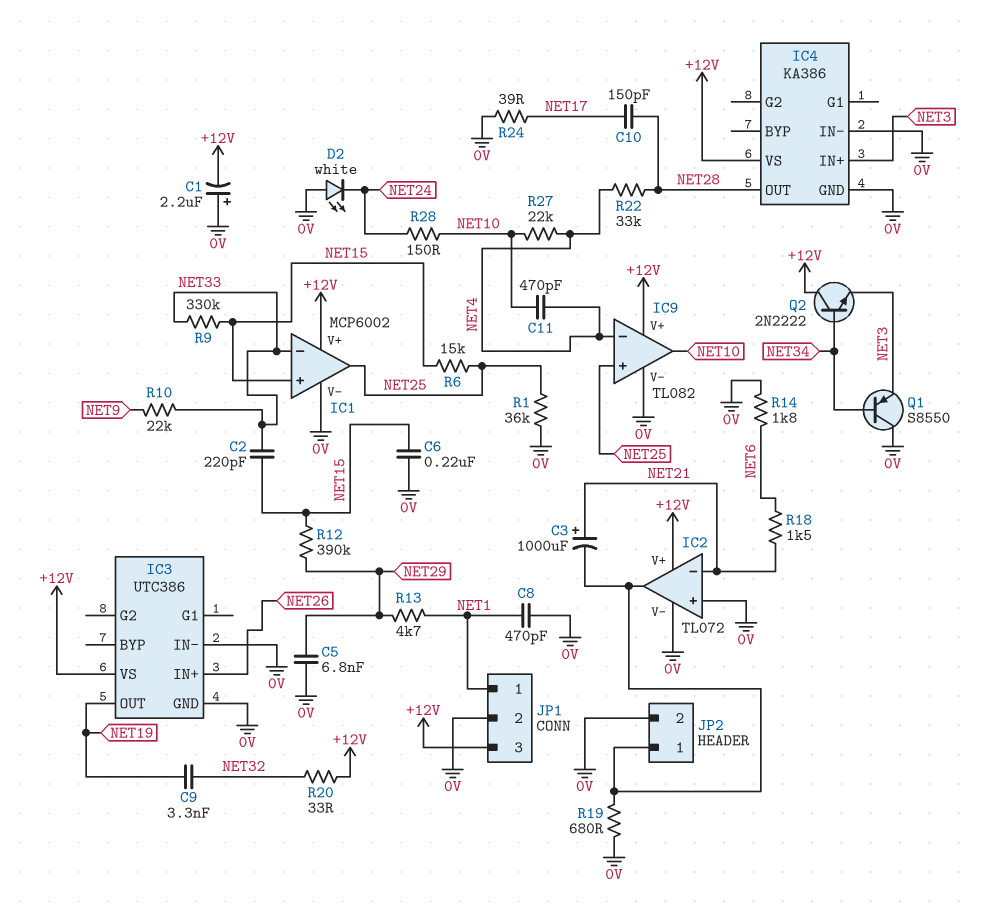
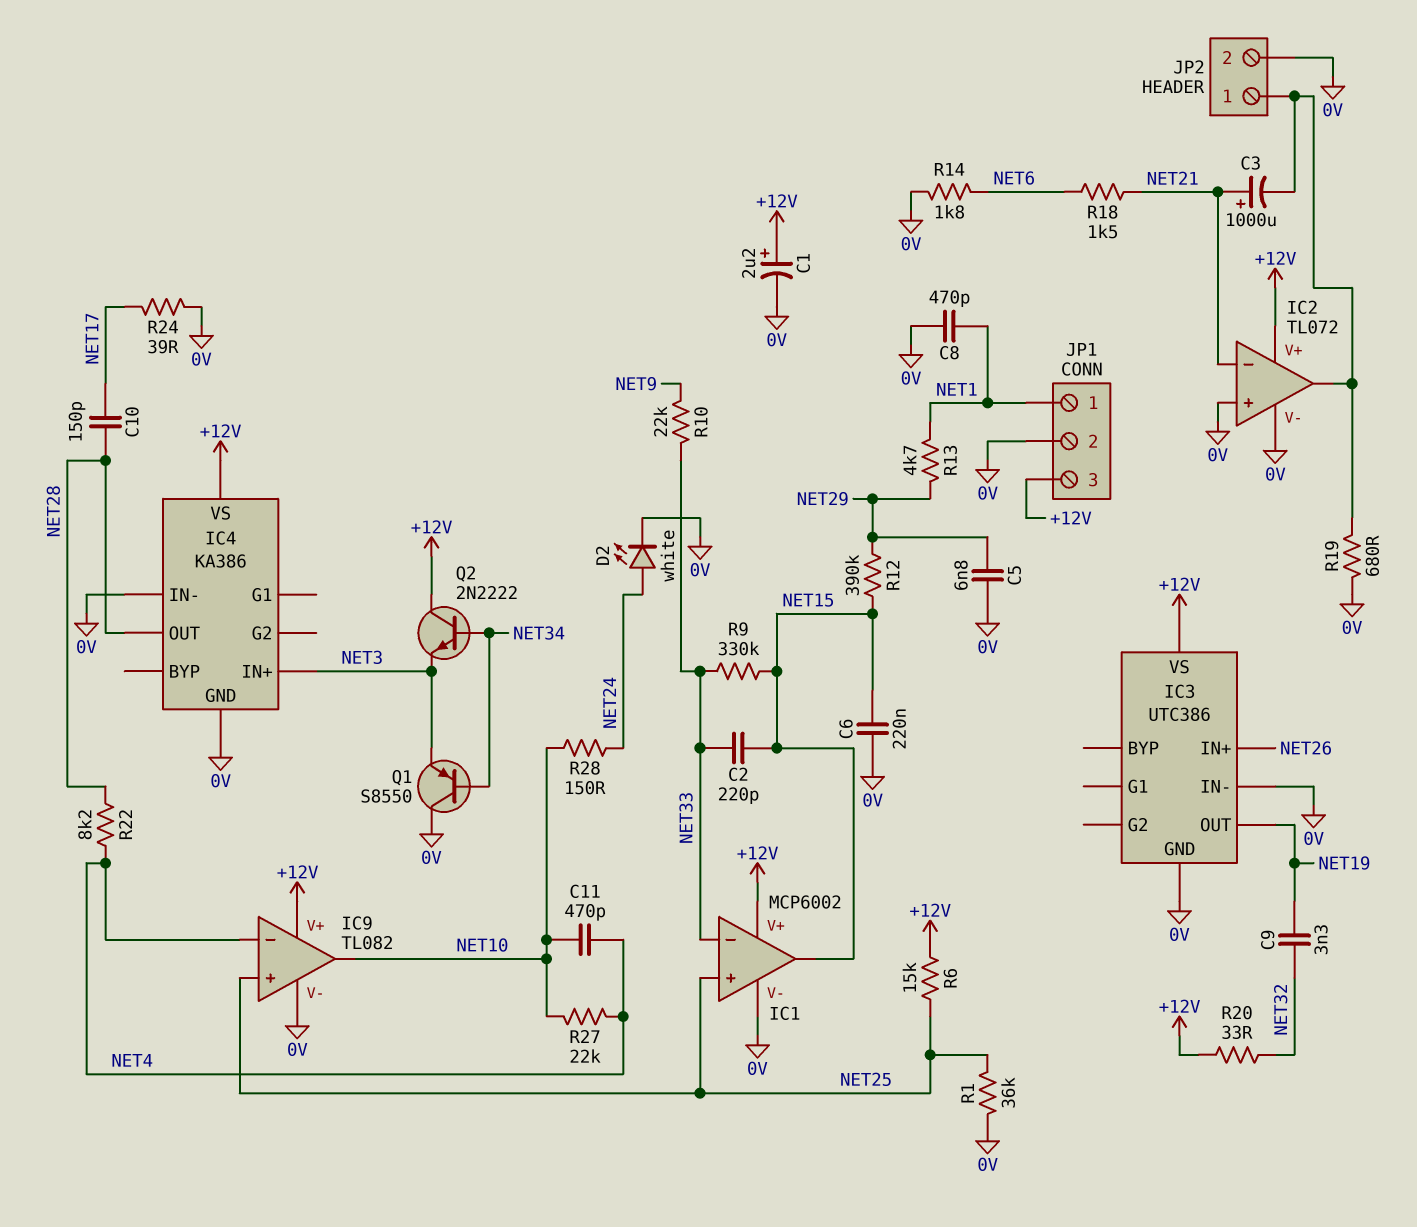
C1: 2.2uF (plus 0V, minus +12V) -> 2.2uF (plus +12V, minus 0V)
D2: LED white (A 0V, K NET24) -> LED white (A NET24, K 0V)
IC1 pin in+: NET15 -> NET25
IC1 pin out: NET25 -> NET15
R6: 15k (NET15, NET25) -> 15k (+12V, NET25)
R22: 33k (NET4, NET28) -> 8.2k (NET4, NET28)

